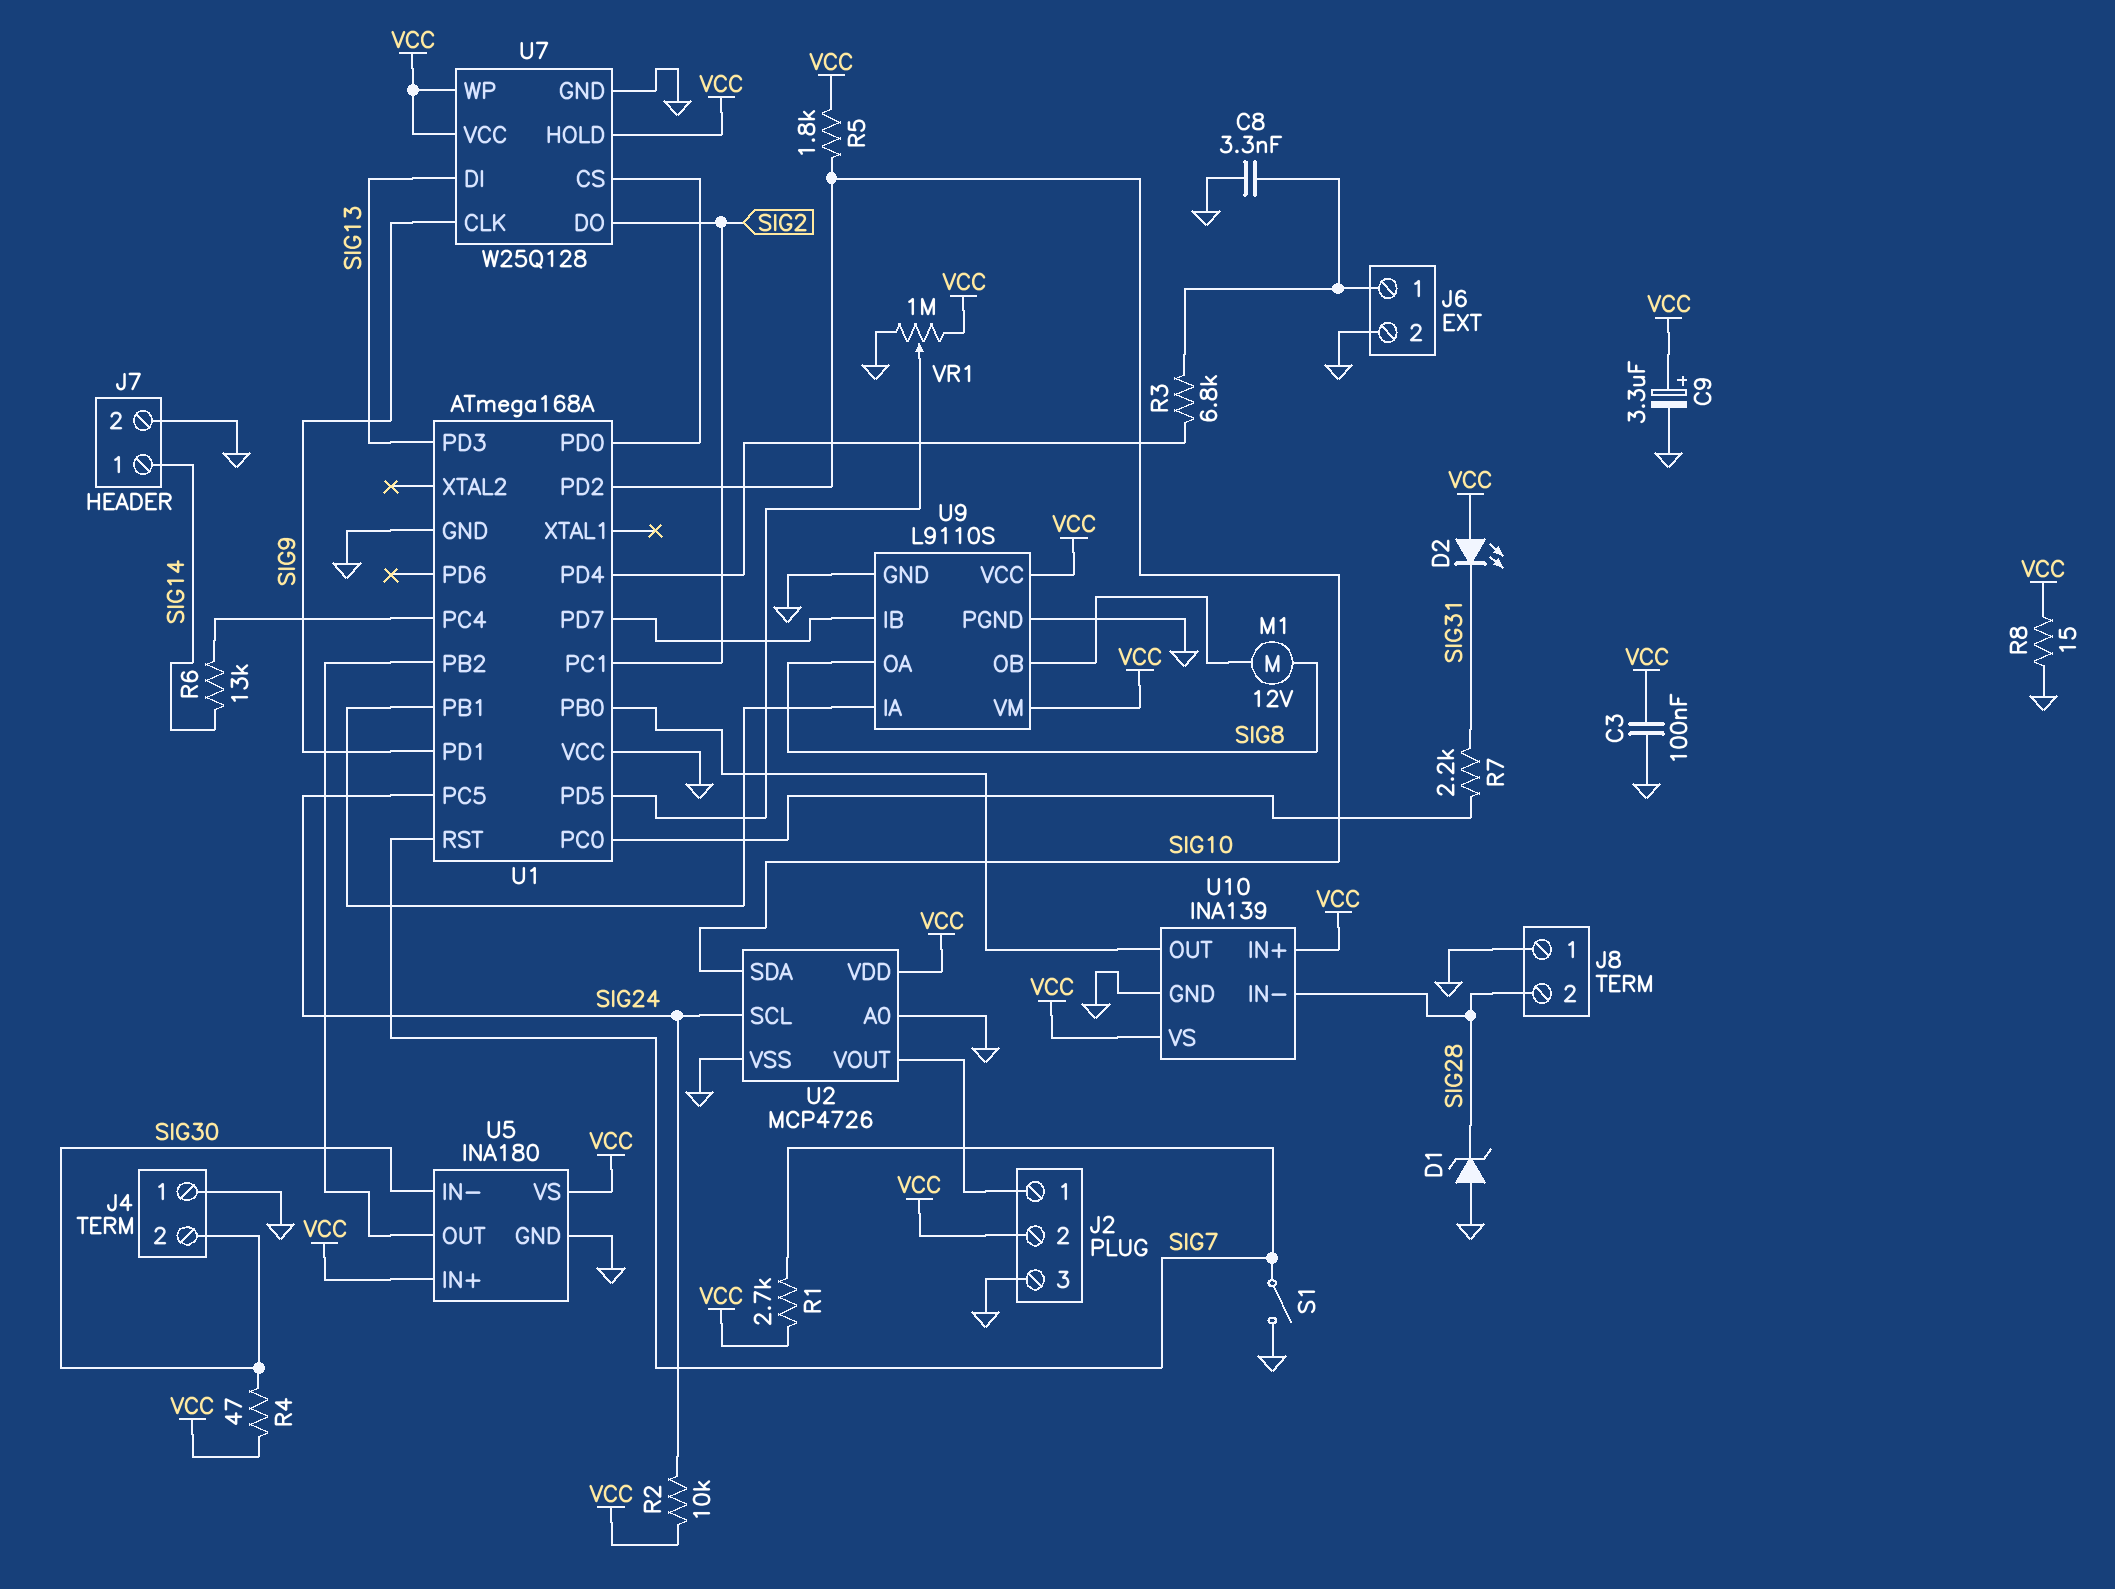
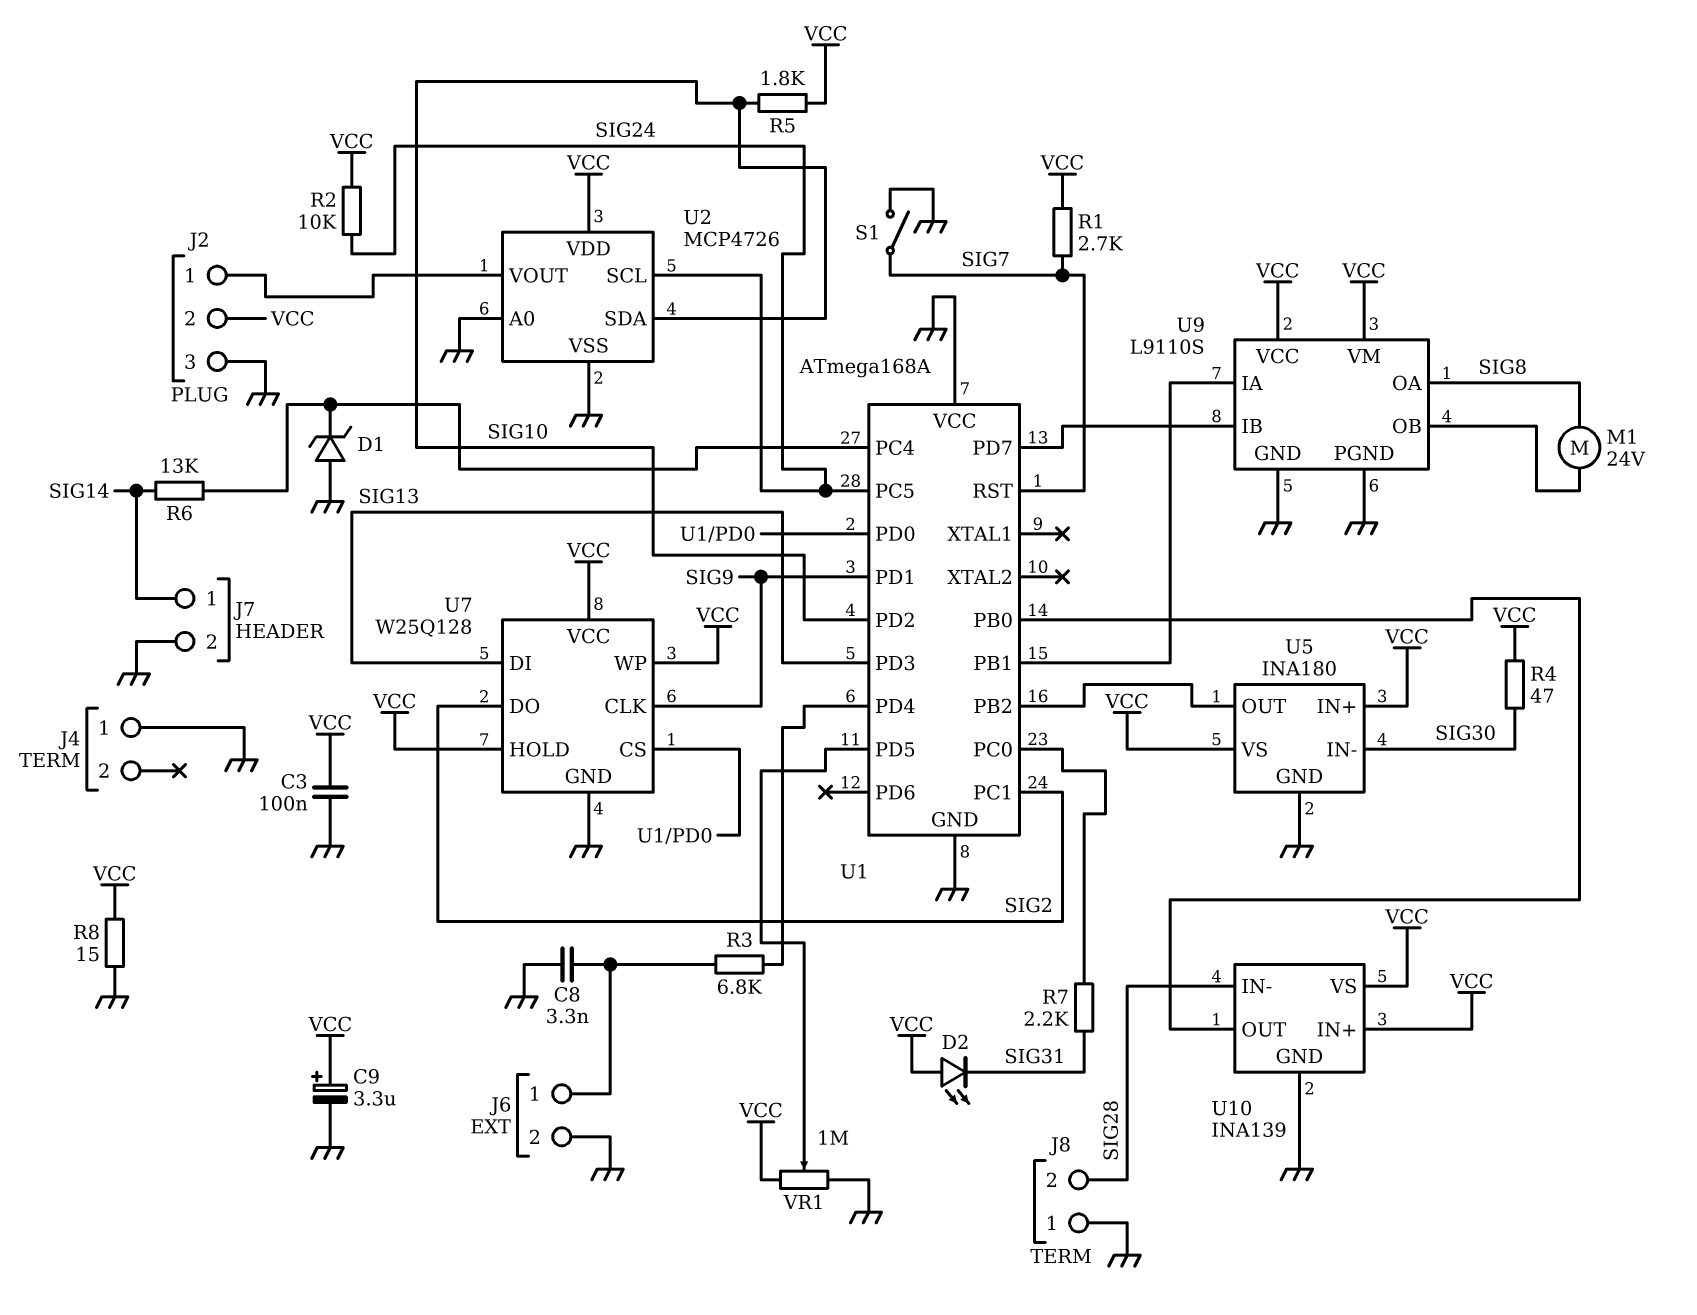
D1: zener (A GND, K SIG28) -> zener (A GND, K U1/PC4)
J4 pin 2: SIG30 -> none
M1: motor 12V (SIG8, U9/OB) -> motor 24V (SIG8, U9/OB)

